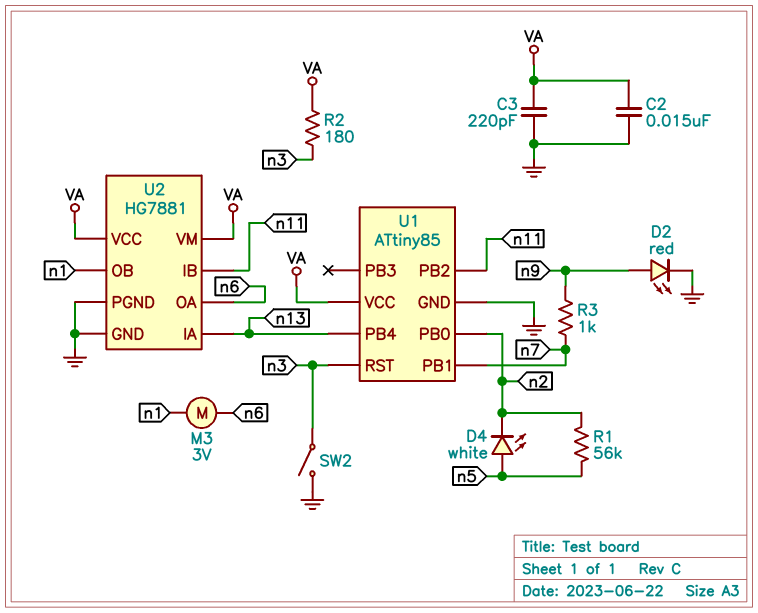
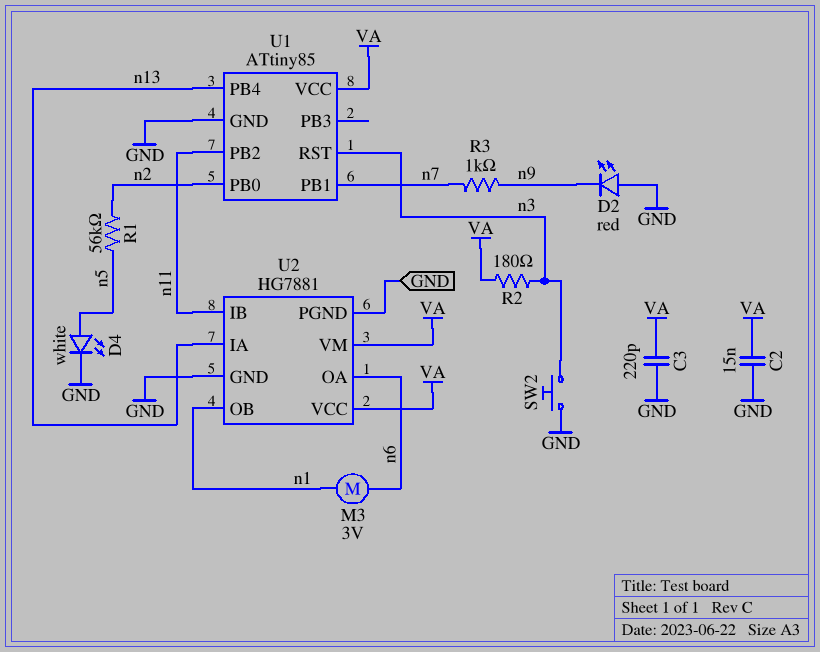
D2: LED red (A n9, K GND) -> LED red (A GND, K n9)
D4: LED white (A n5, K n2) -> LED white (A n5, K GND)
SW2: switch (GND, n3) -> button (GND, n3)

